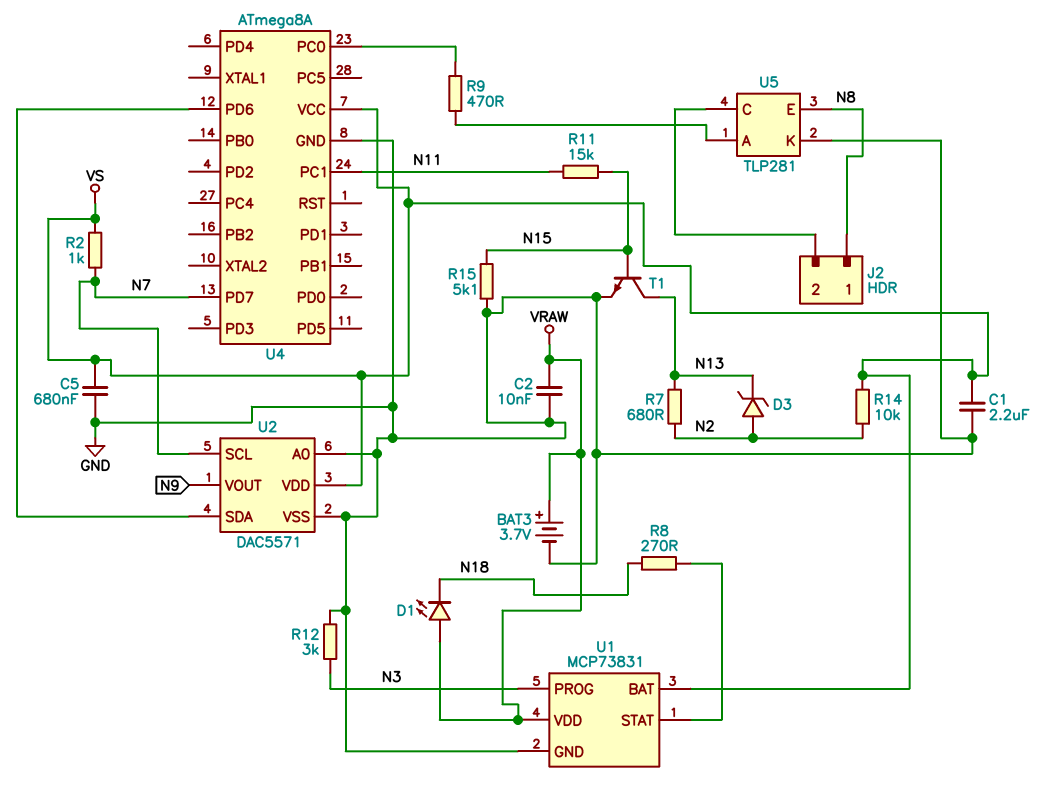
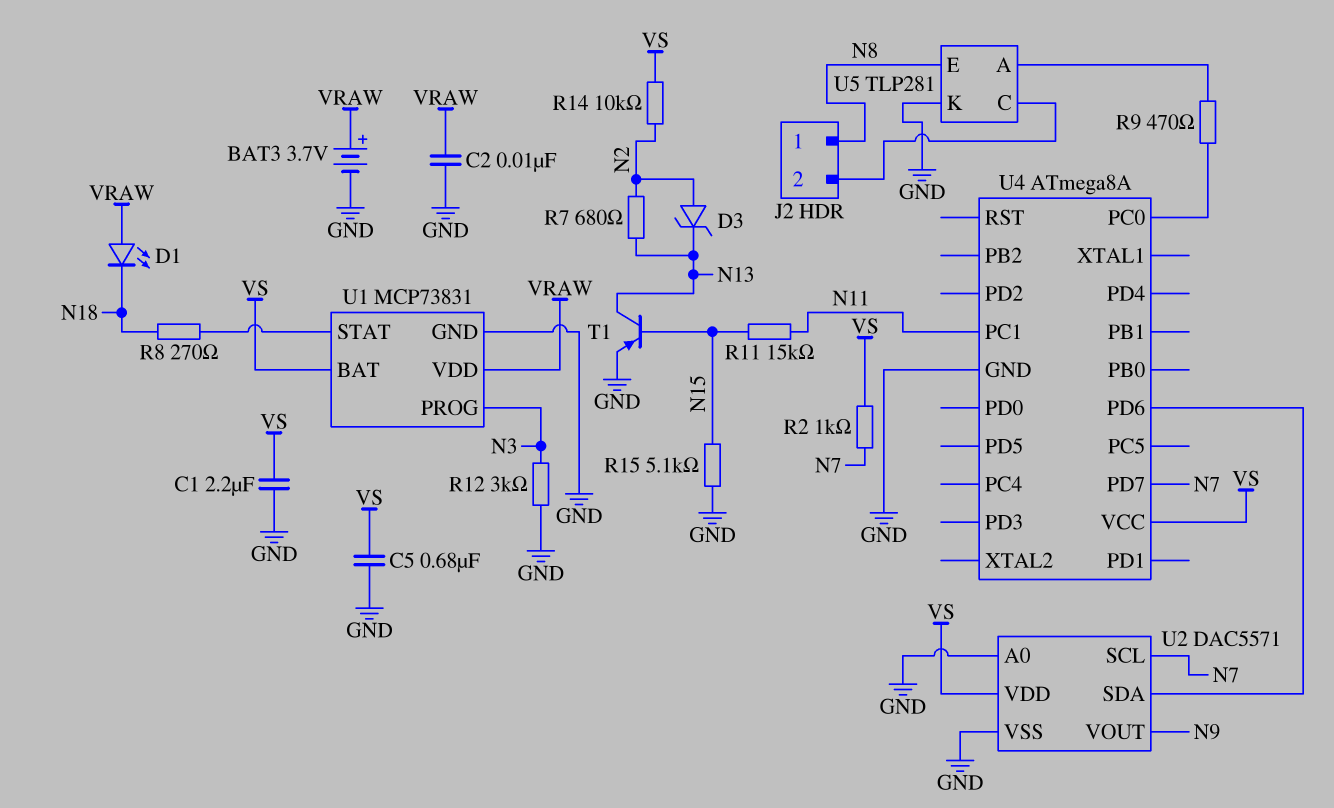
T1: NPN (B N15, C N13, E GND) -> PNP (B N15, C N13, E GND)

